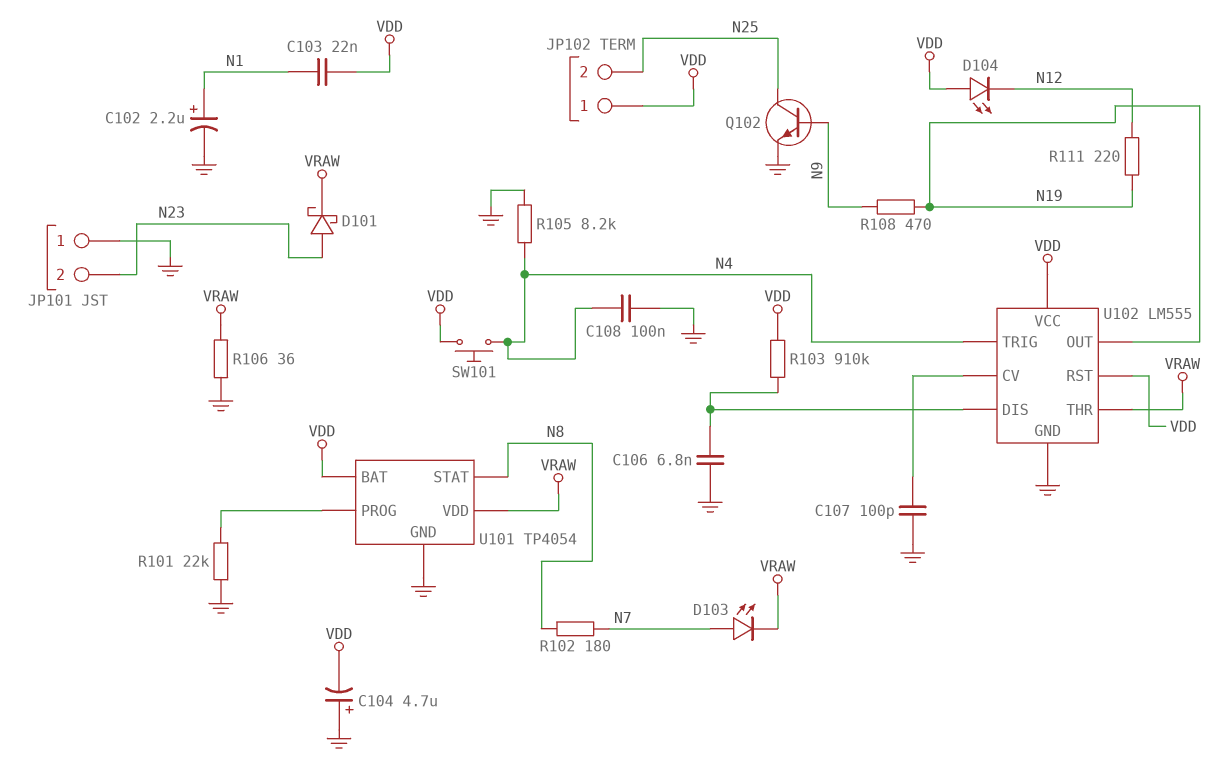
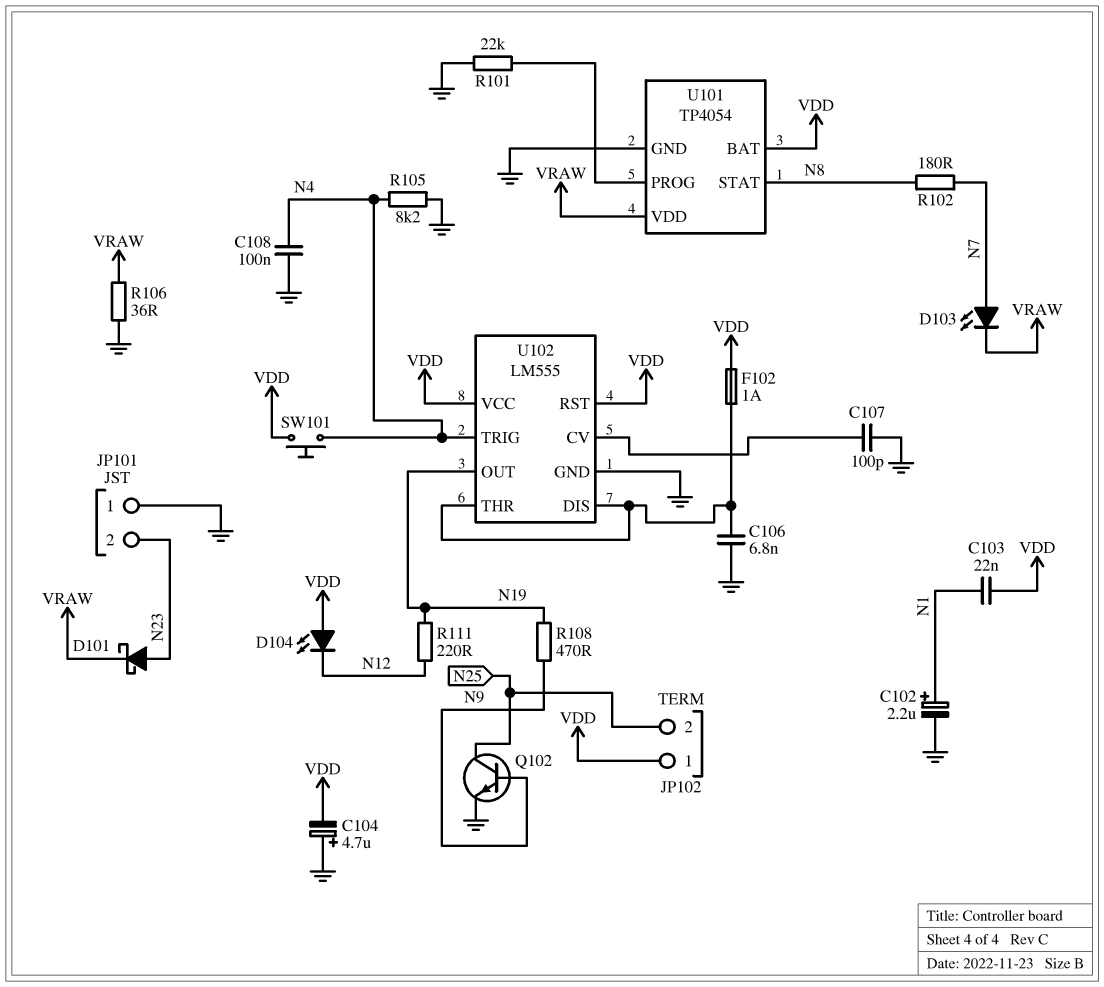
F102: none -> 1A (U102/DIS, VDD)
R103: 910k (U102/DIS, VDD) -> none
U102 pin THR: VRAW -> U102/DIS

